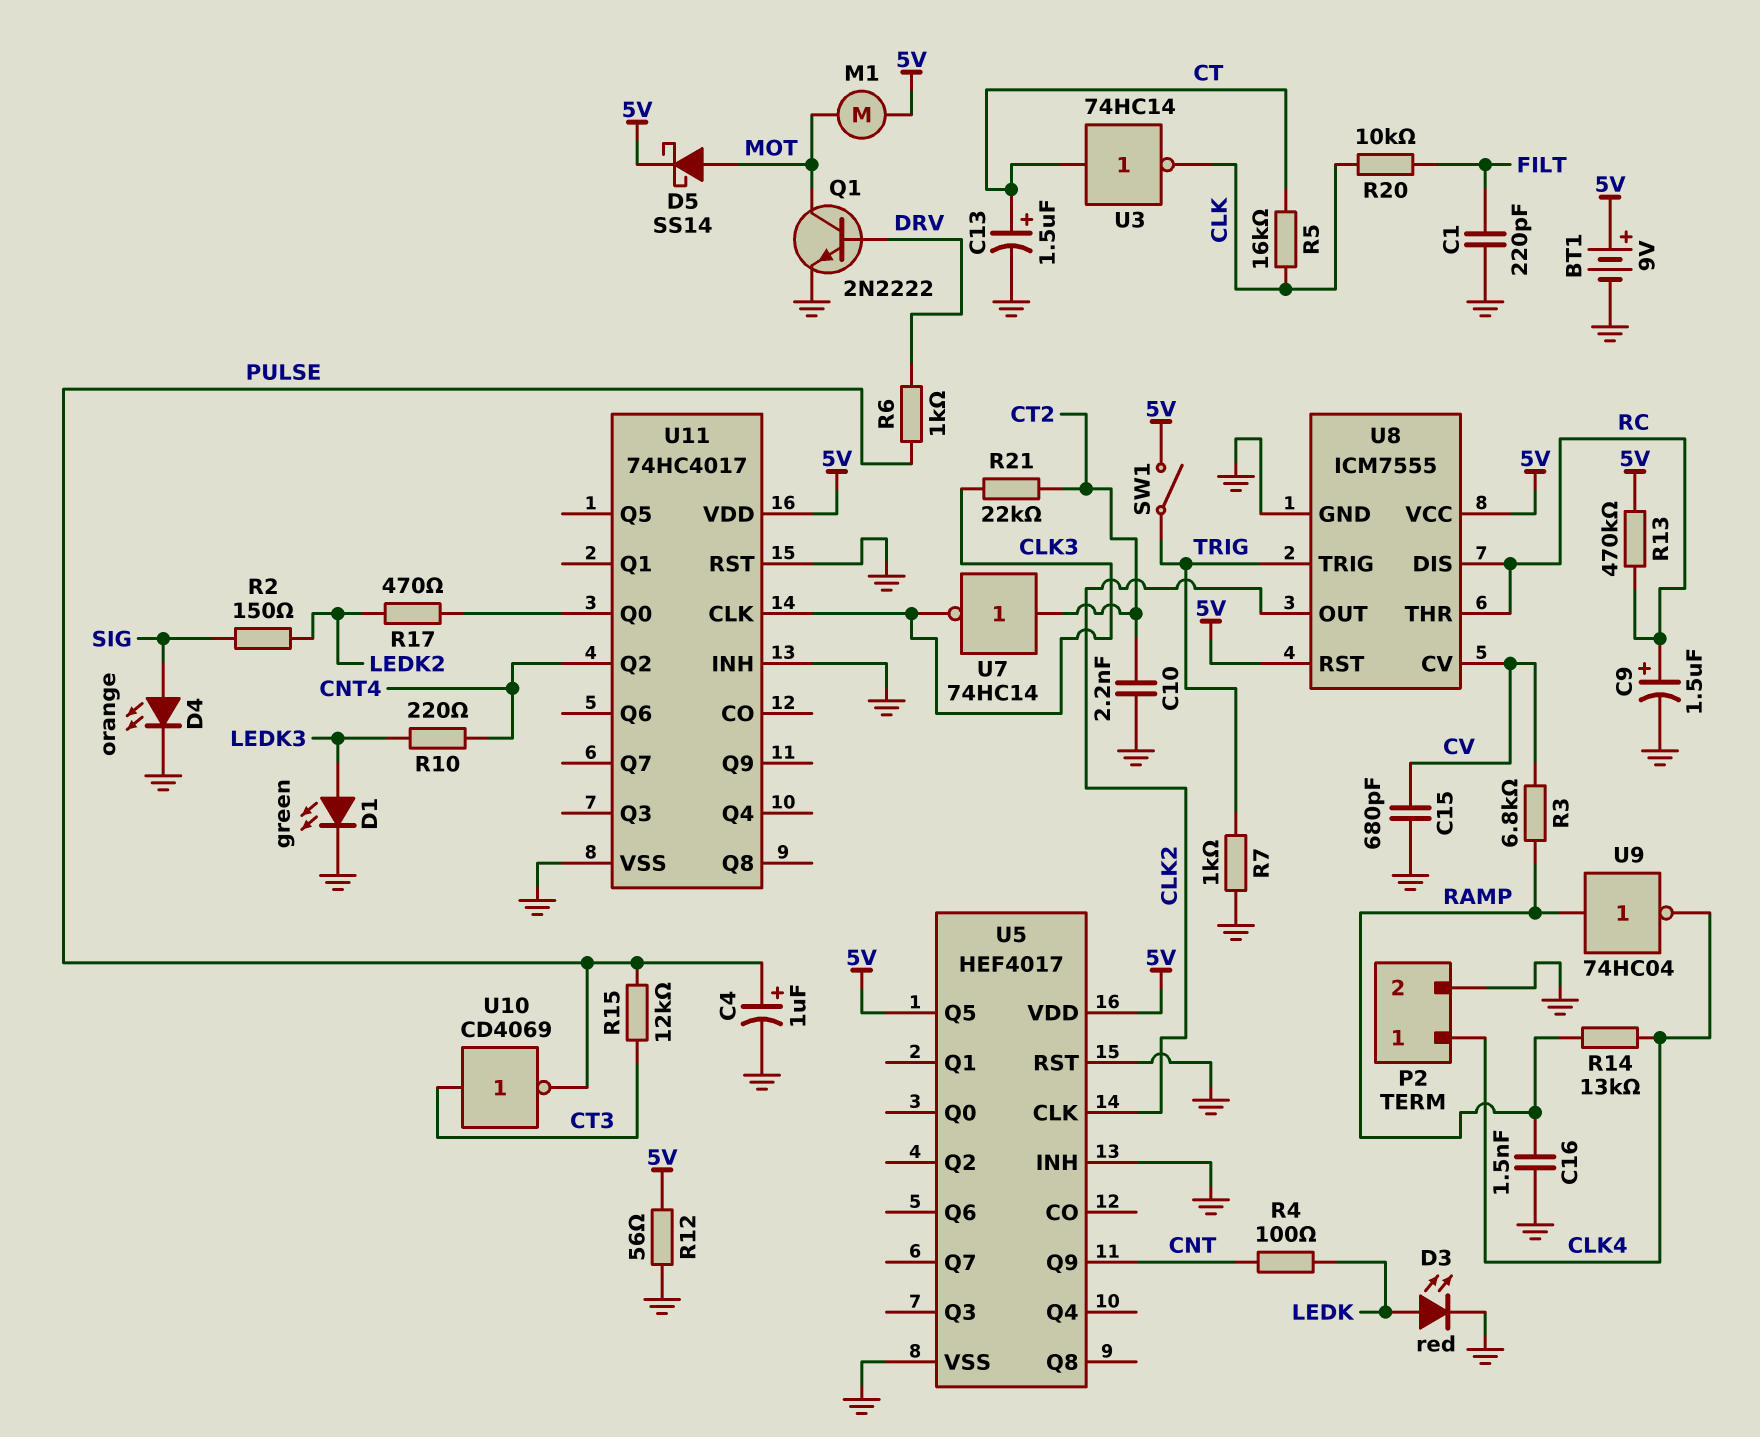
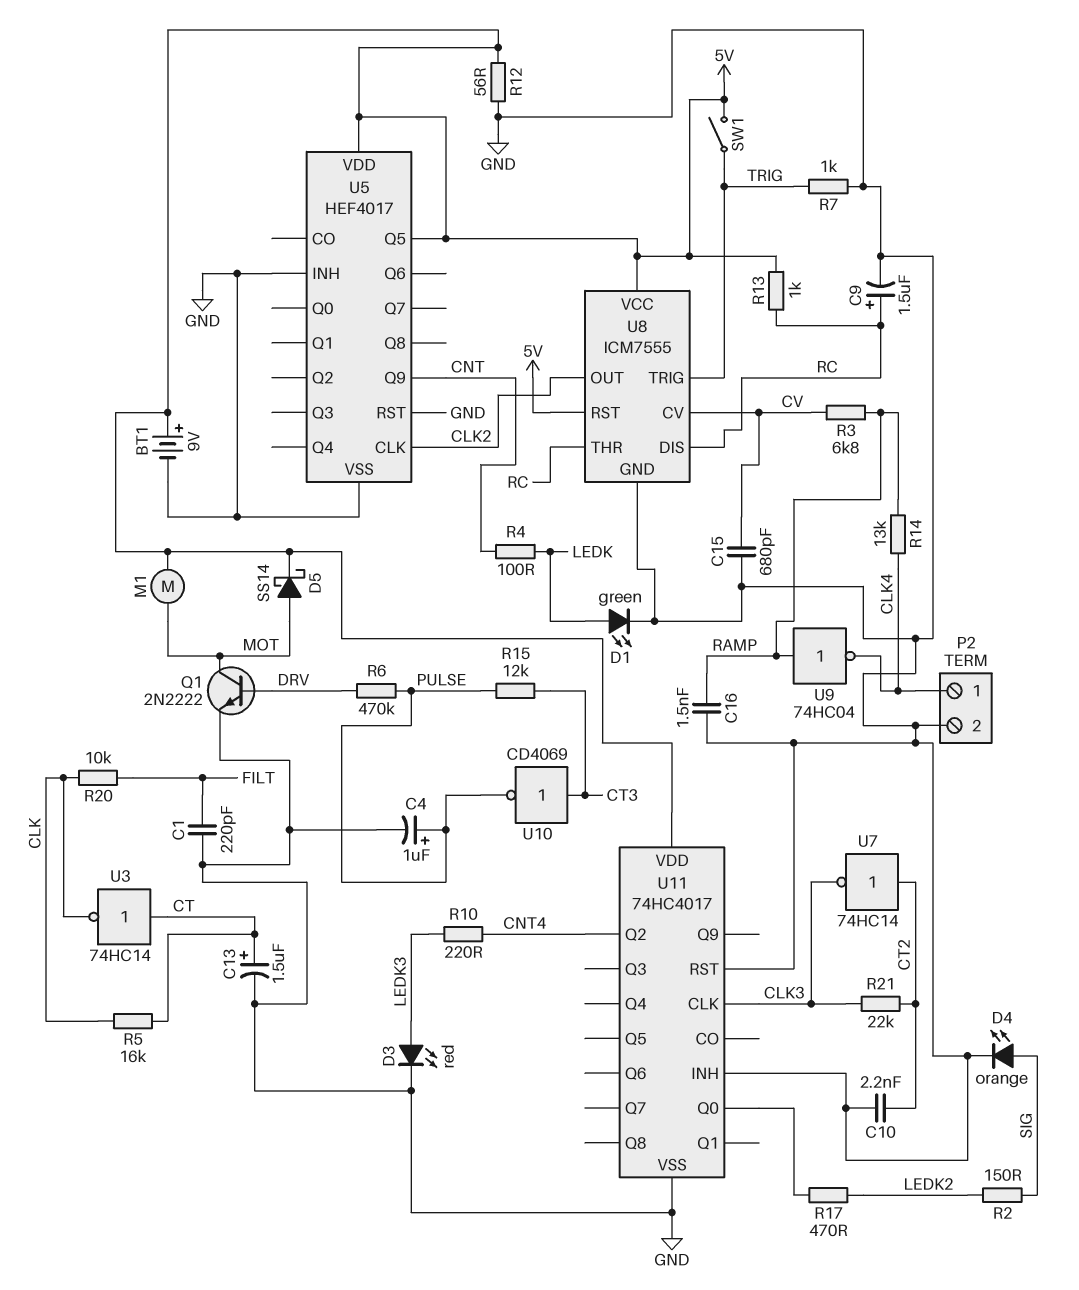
D1: LED green (A LEDK3, K GND) -> LED green (A LEDK, K GND)
D3: LED red (A LEDK, K GND) -> LED red (A LEDK3, K GND)
R6: 1k (DRV, PULSE) -> 470k (DRV, PULSE)
R13: 470k (5V, RC) -> 1k (5V, RC)

